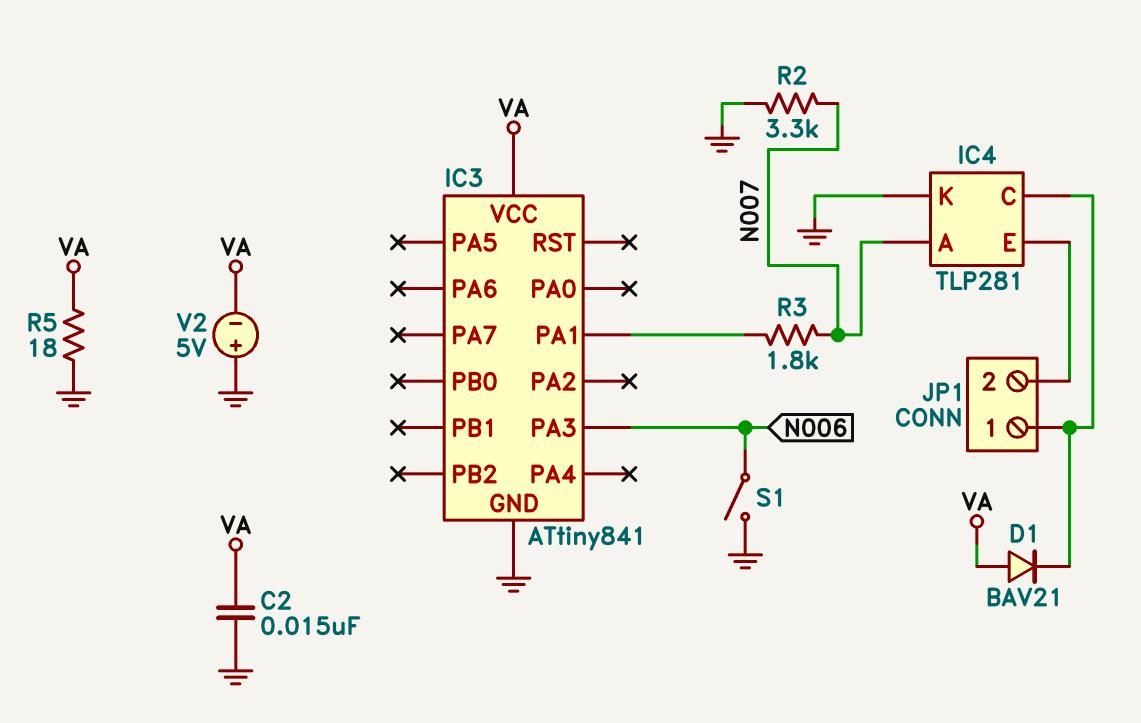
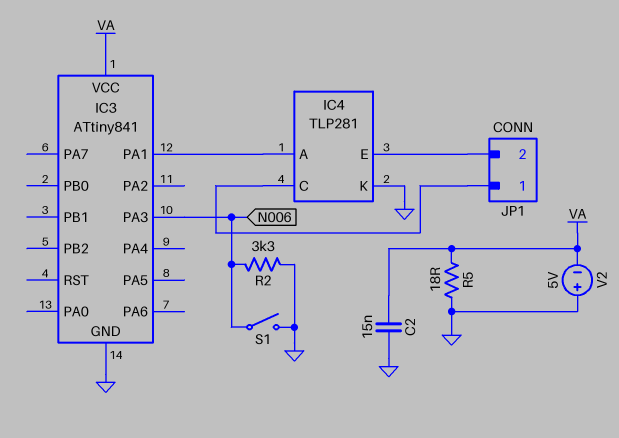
D1: diode BAV21 (A VA, K IC4/C) -> none
IC4 pin A: N007 -> IC3/PA1
R2: 3.3k (GND, N007) -> 3.3k (GND, N006)
R3: 1.8k (IC3/PA1, N007) -> none

